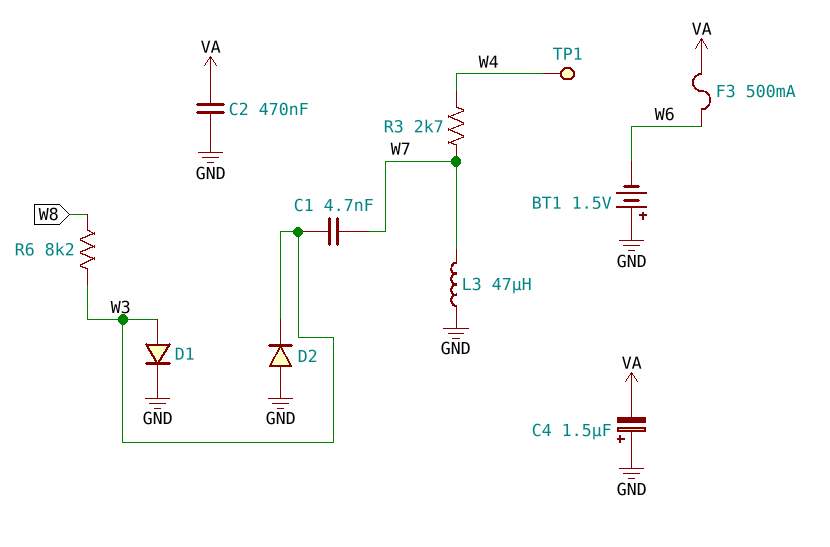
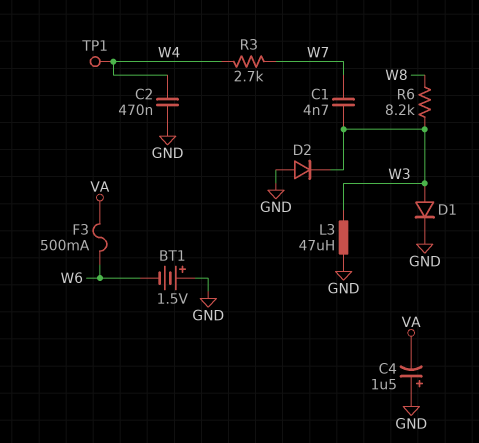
C2: 470nF (GND, VA) -> 470nF (GND, W4)
L3: 47uH (GND, W7) -> 47uH (GND, W3)

